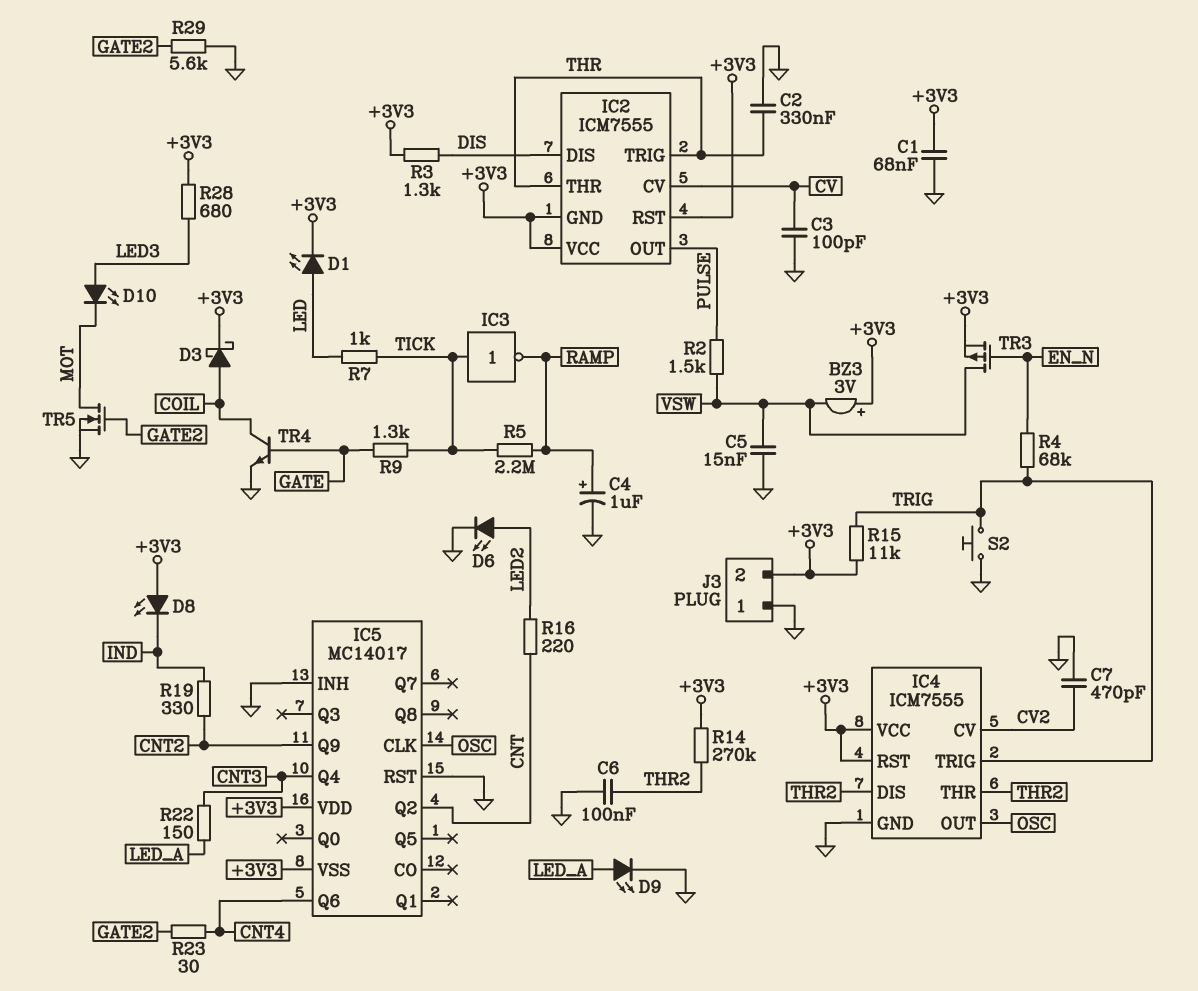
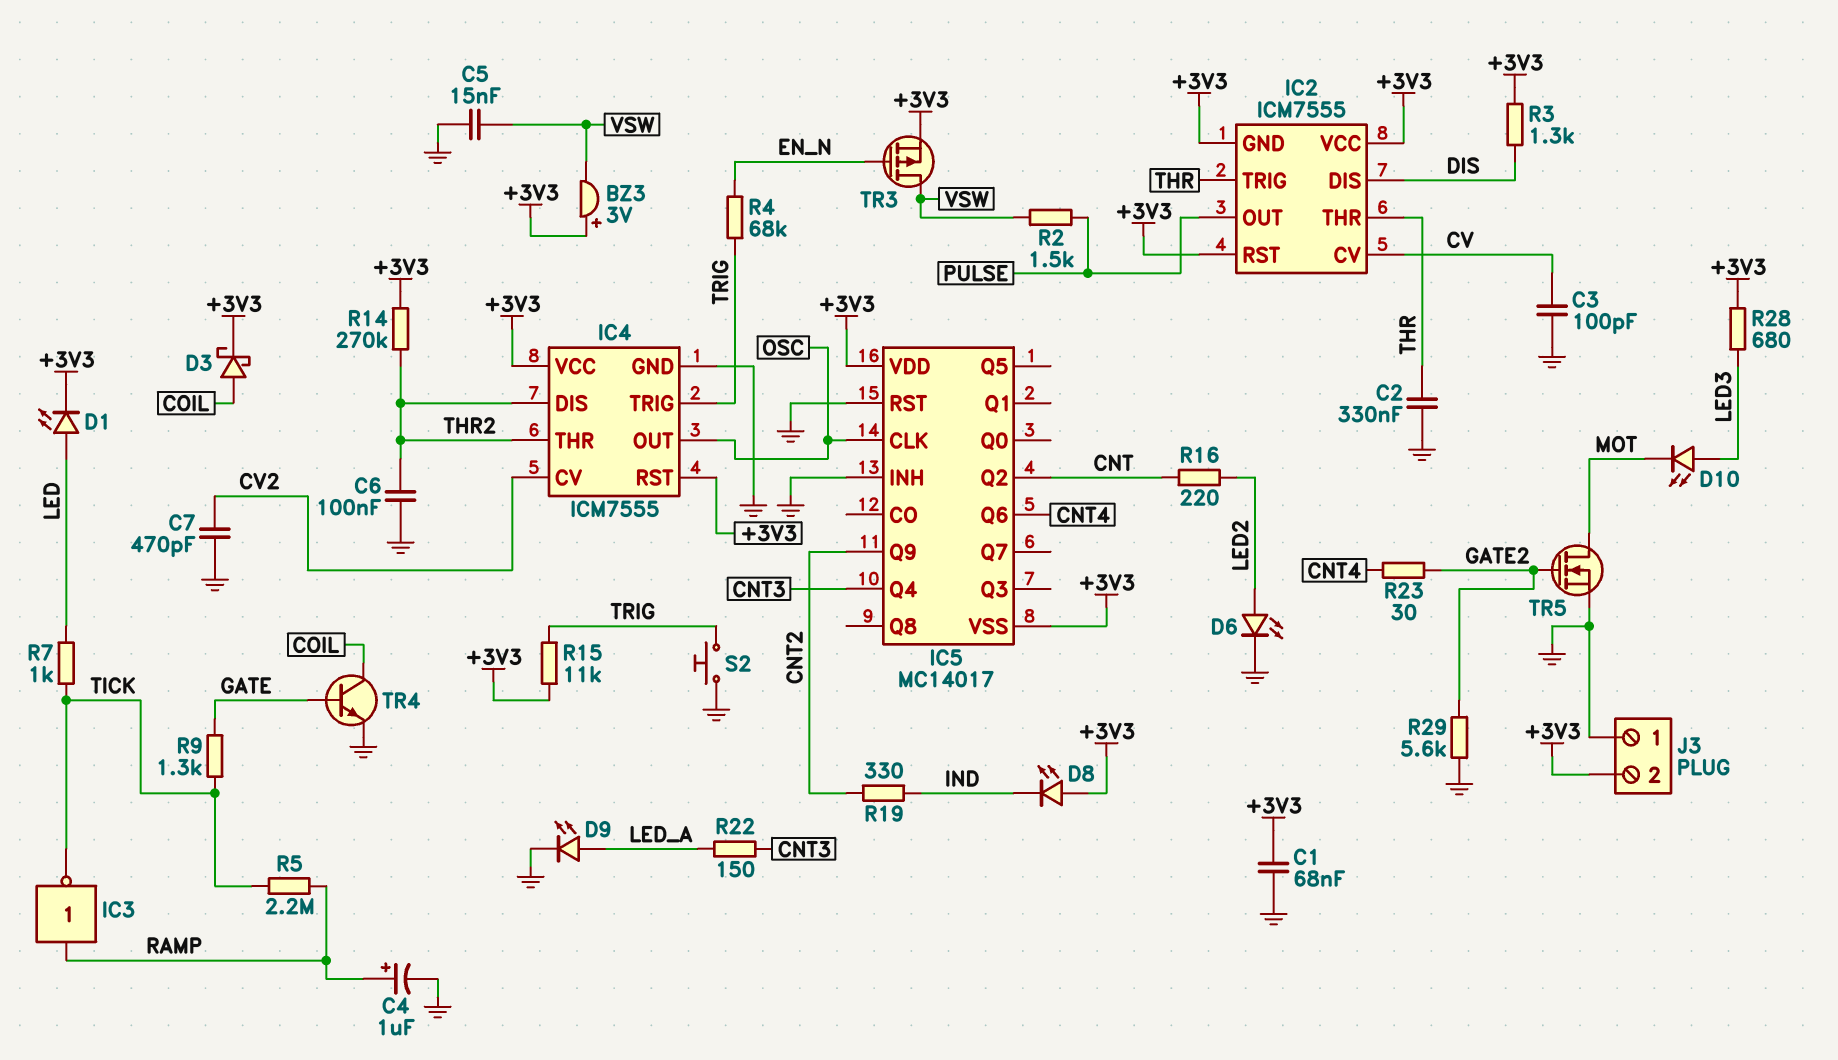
IC3: NOT (in TICK, out RAMP) -> NOT (in RAMP, out TICK)

